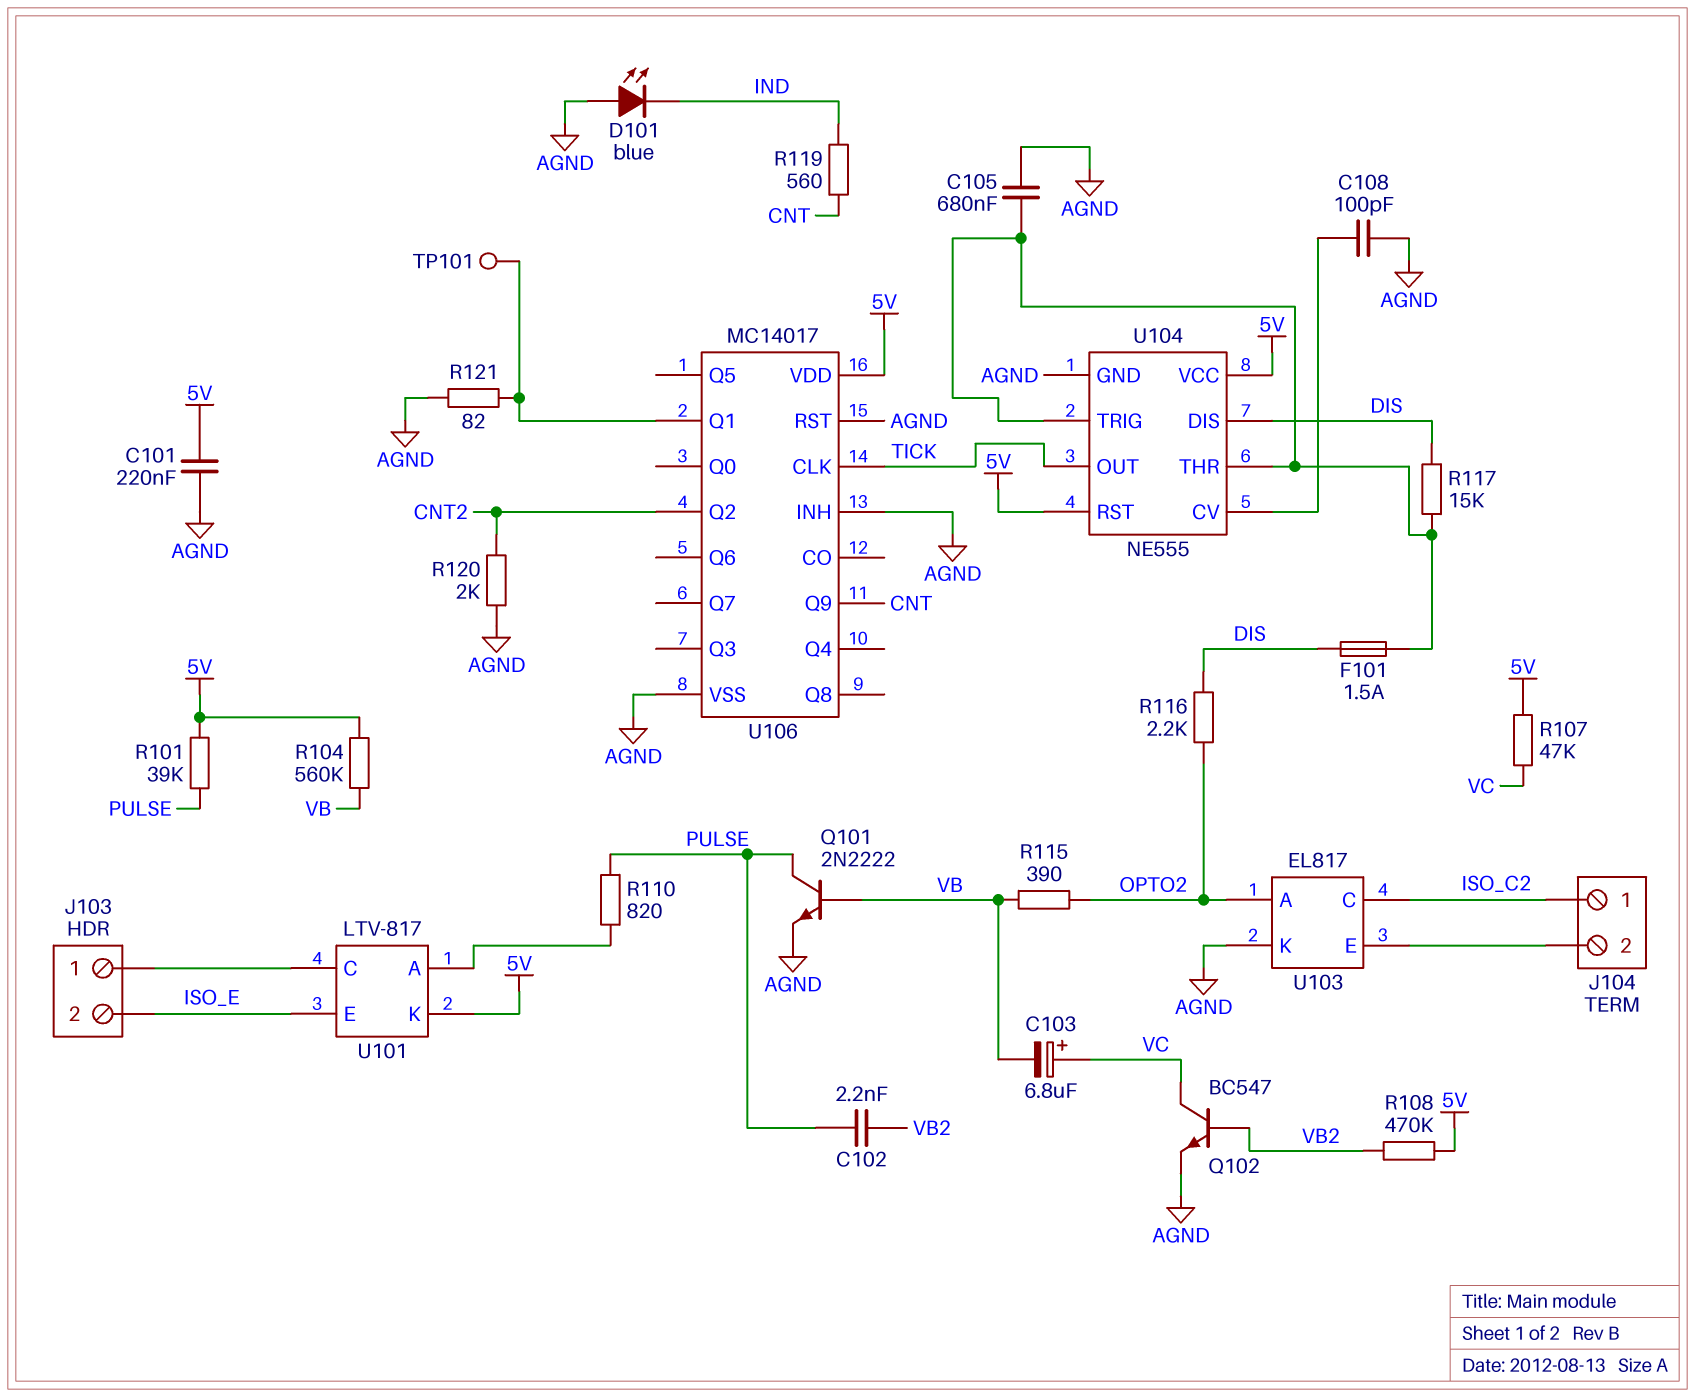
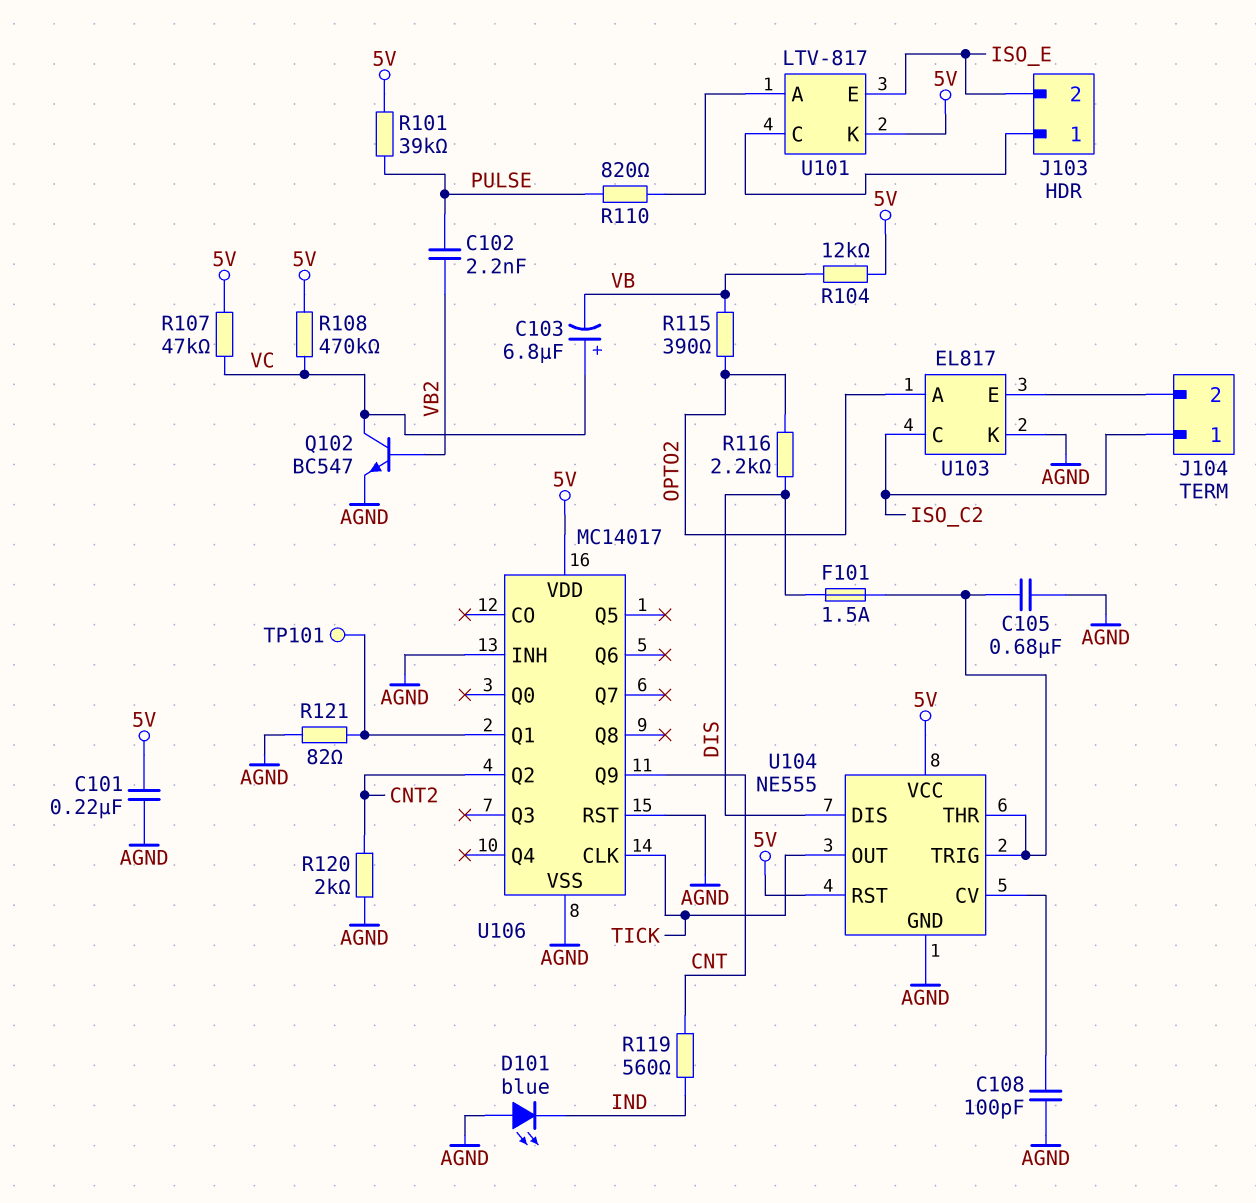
Q101: NPN 2N2222 (B VB, C PULSE, E AGND) -> none
R104: 560k (5V, VB) -> 12k (5V, VB)
R108: 470k (5V, VB2) -> 470k (5V, VC)
R117: 15k (DIS, U104/THR) -> none

